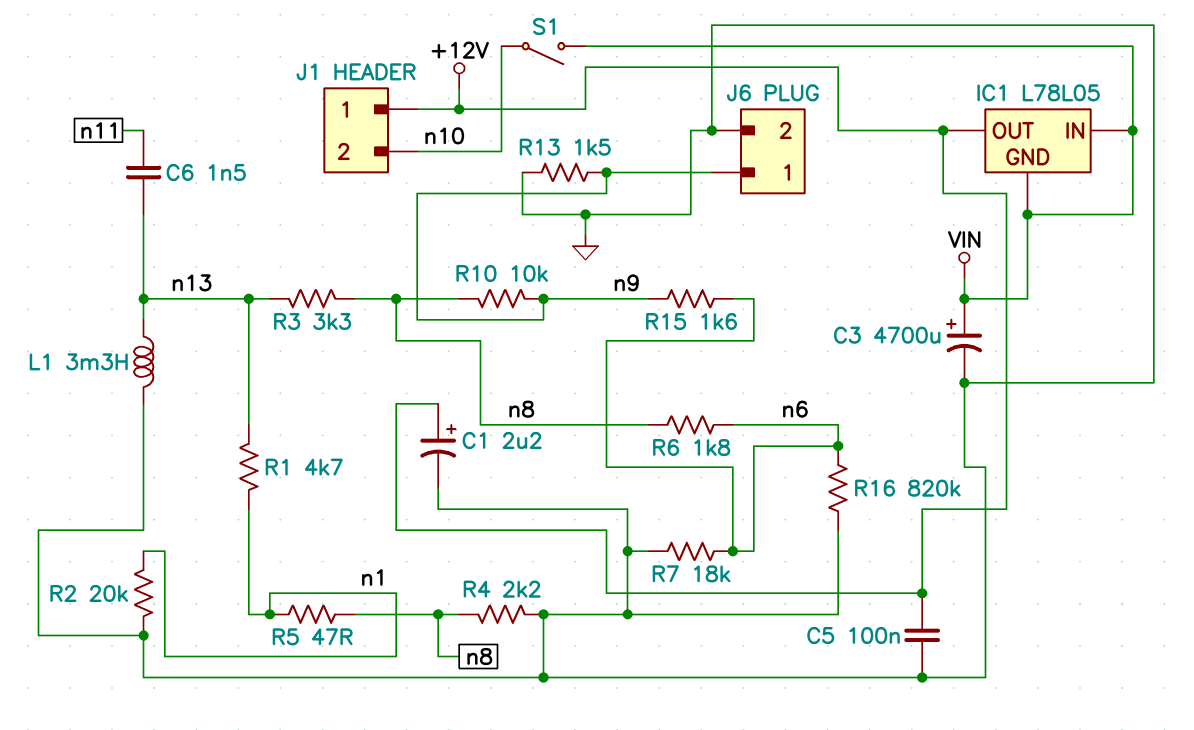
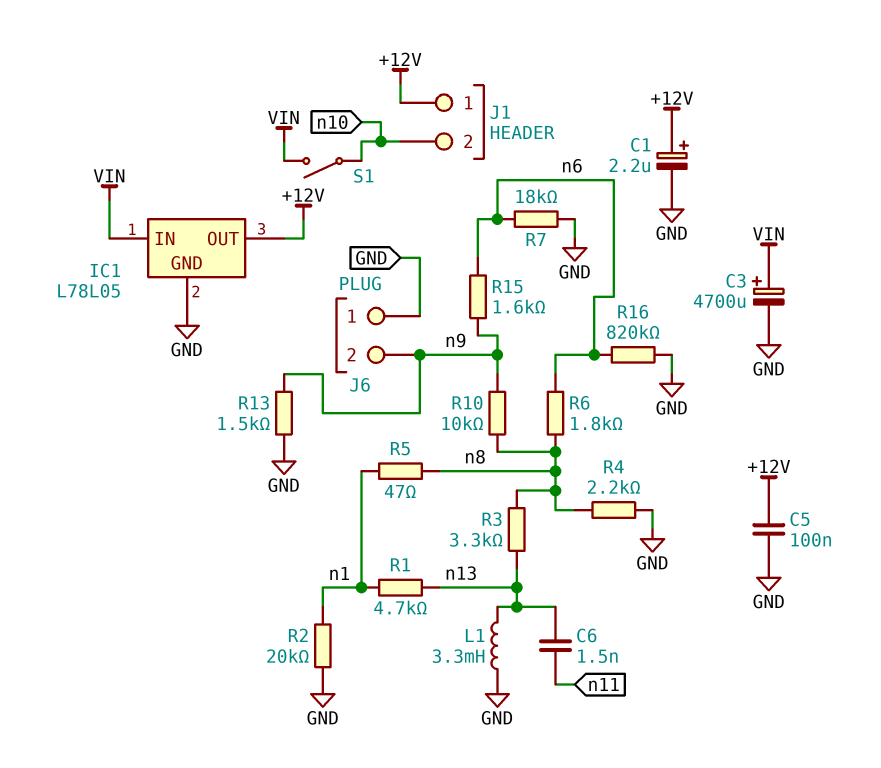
IC1 pin GND: VIN -> GND
J6 pin 1: n9 -> GND
J6 pin 2: GND -> n9

